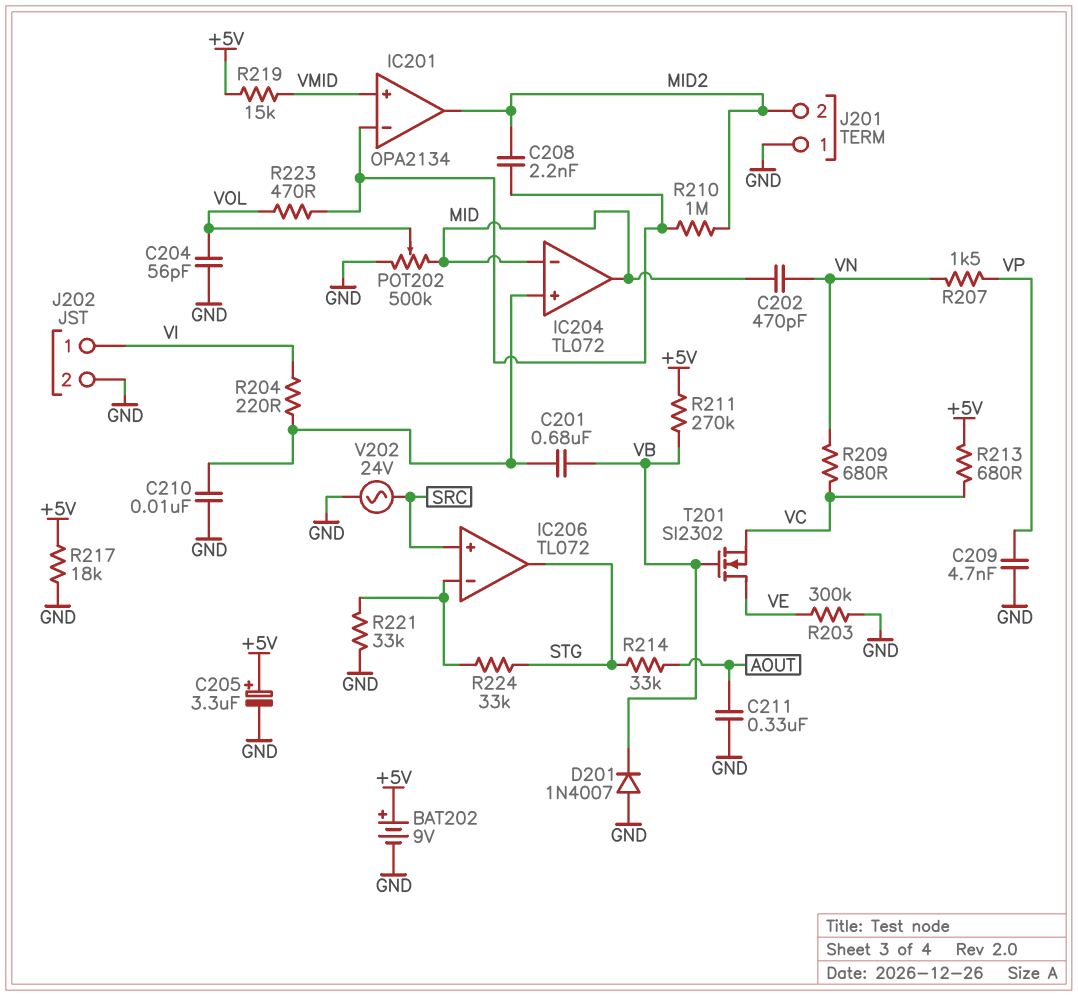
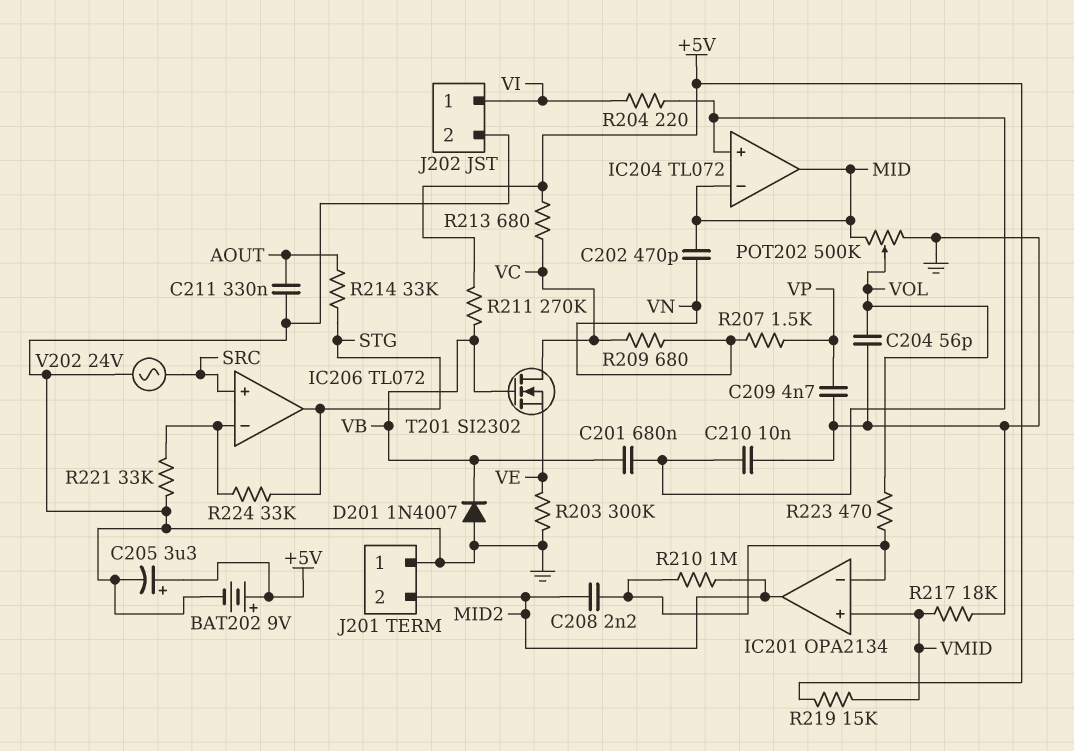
R217: 18k (+5V, GND) -> 18k (GND, VMID)
T201: NMOS SI2302 (G VB, D VE, S VC) -> NMOS SI2302 (G VB, D VC, S VE)

